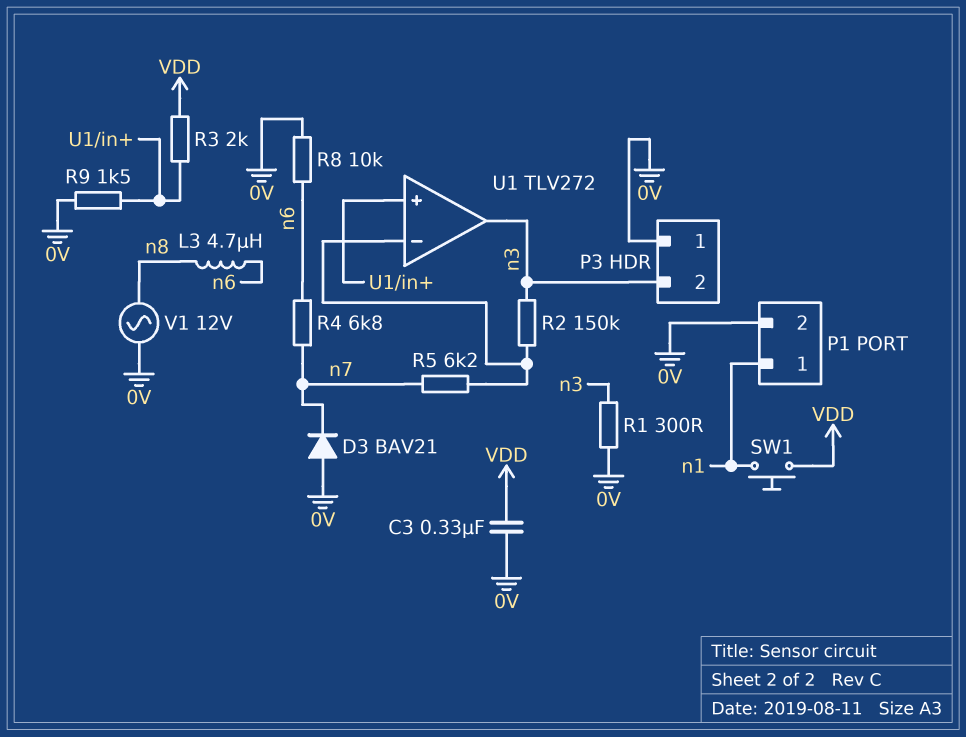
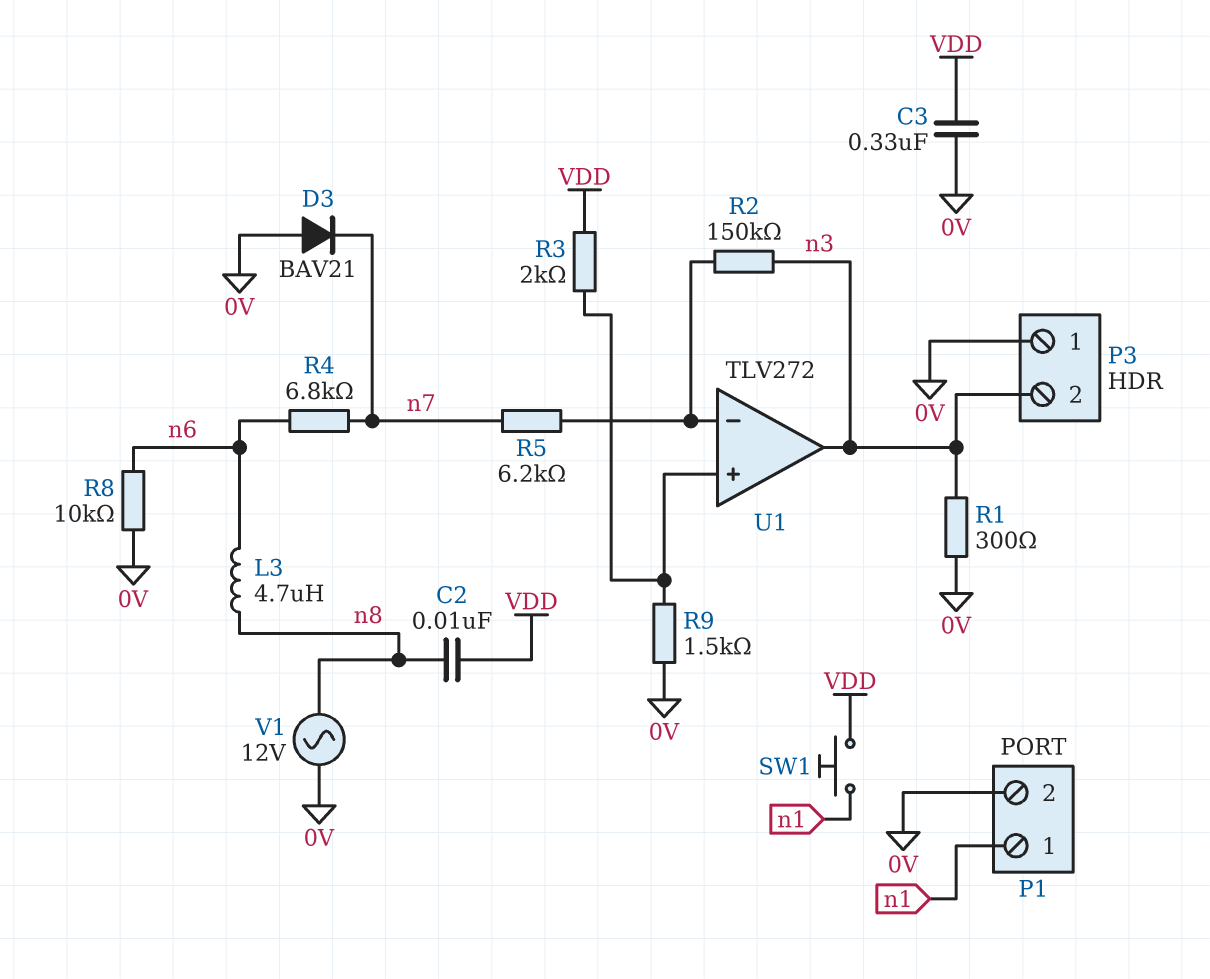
C2: none -> 10nF (VDD, n8)

